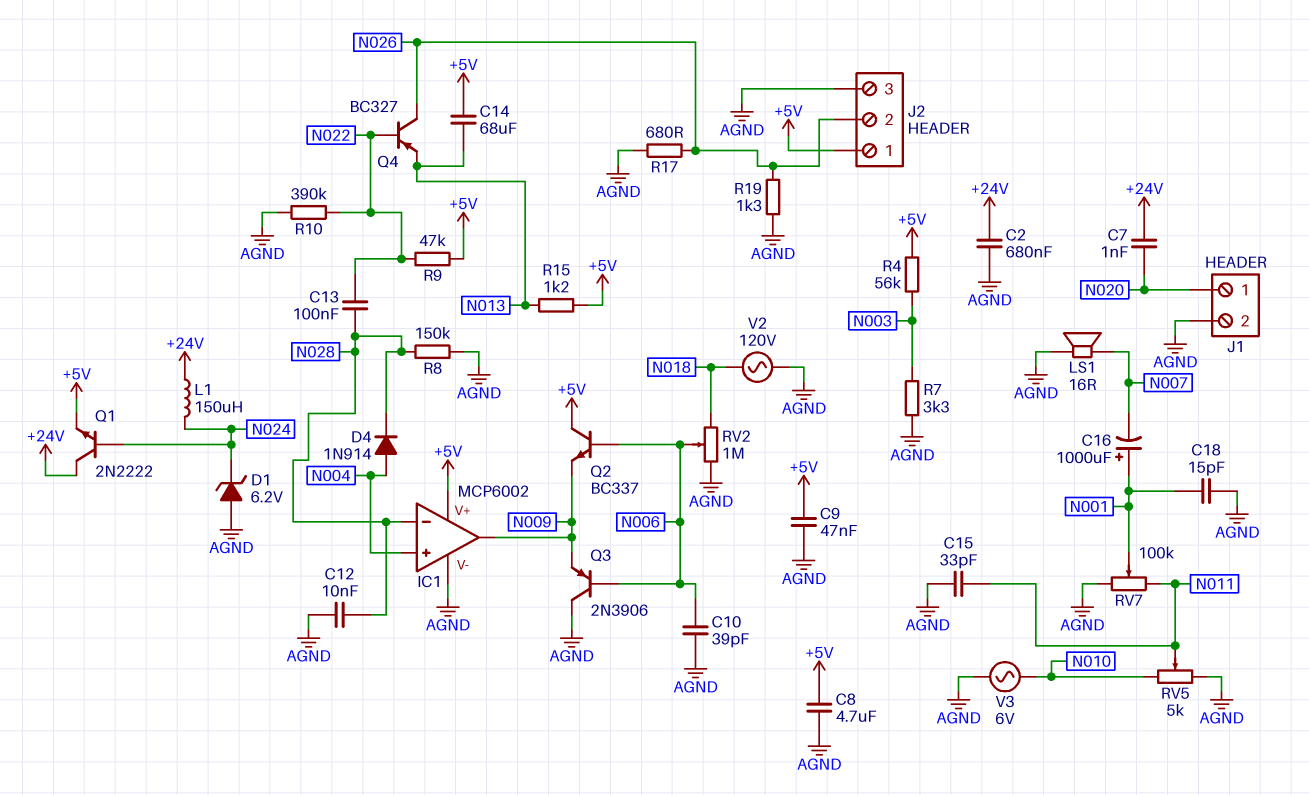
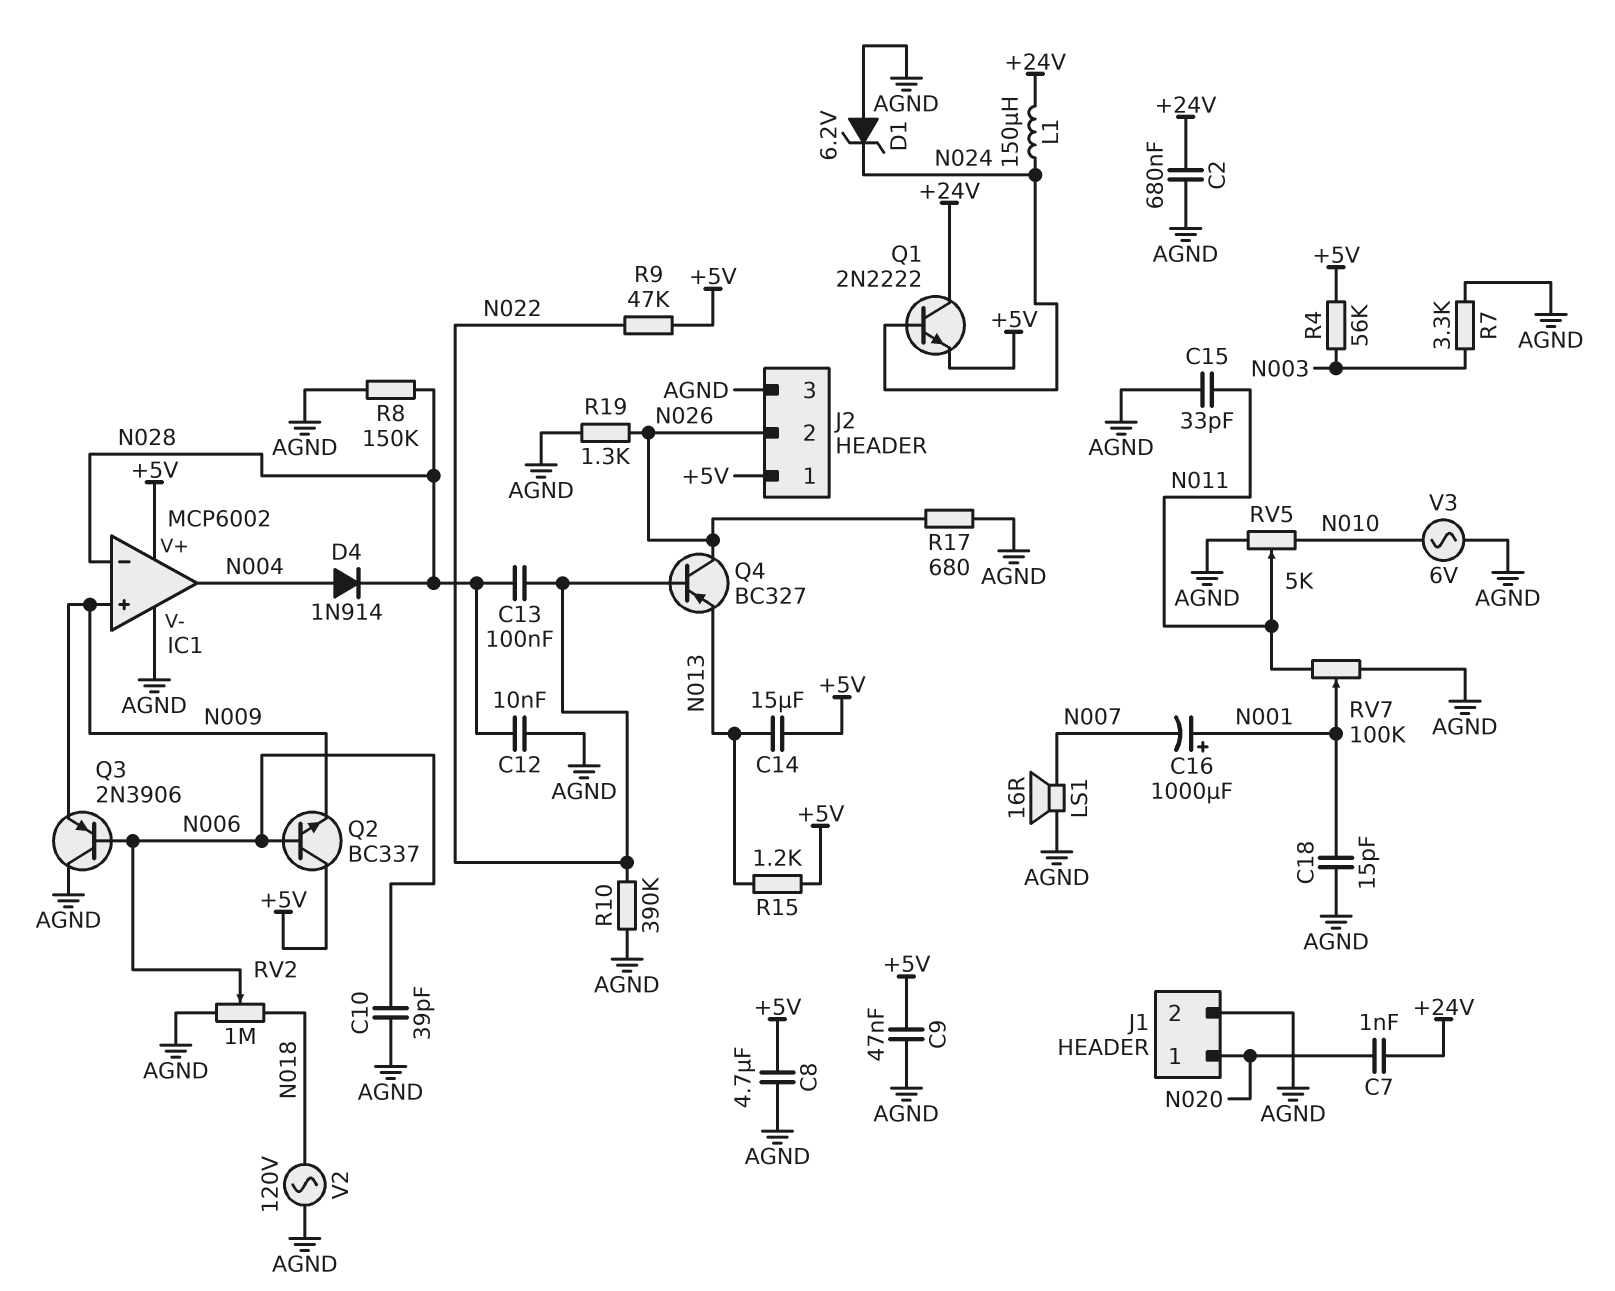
C14: 68uF (+5V, N013) -> 15uF (+5V, N013)
IC1 pin in+: N004 -> N009
IC1 pin out: N009 -> N004

